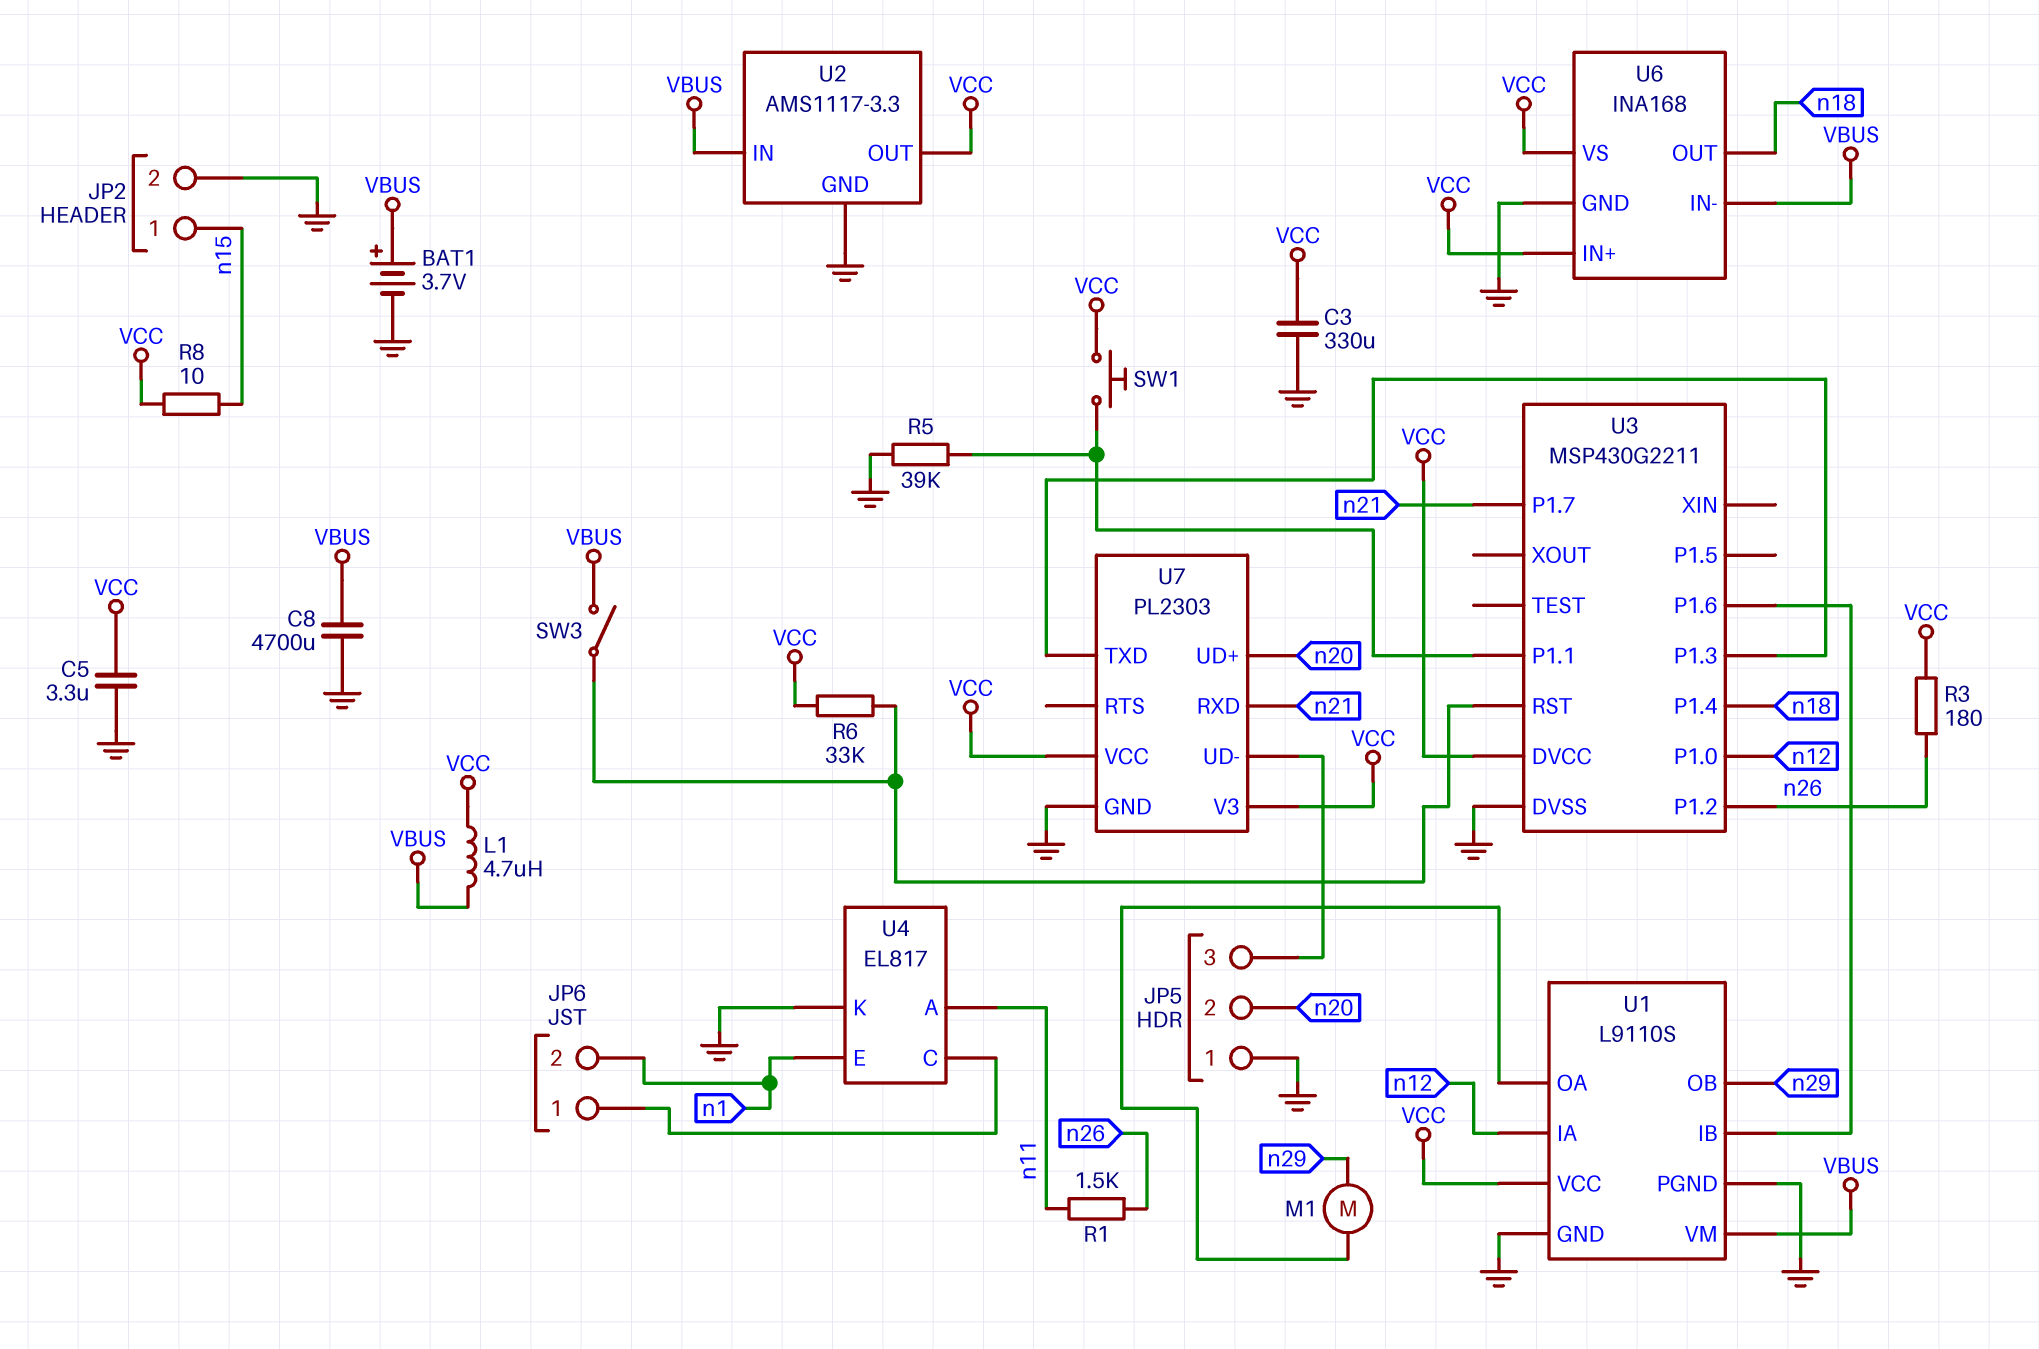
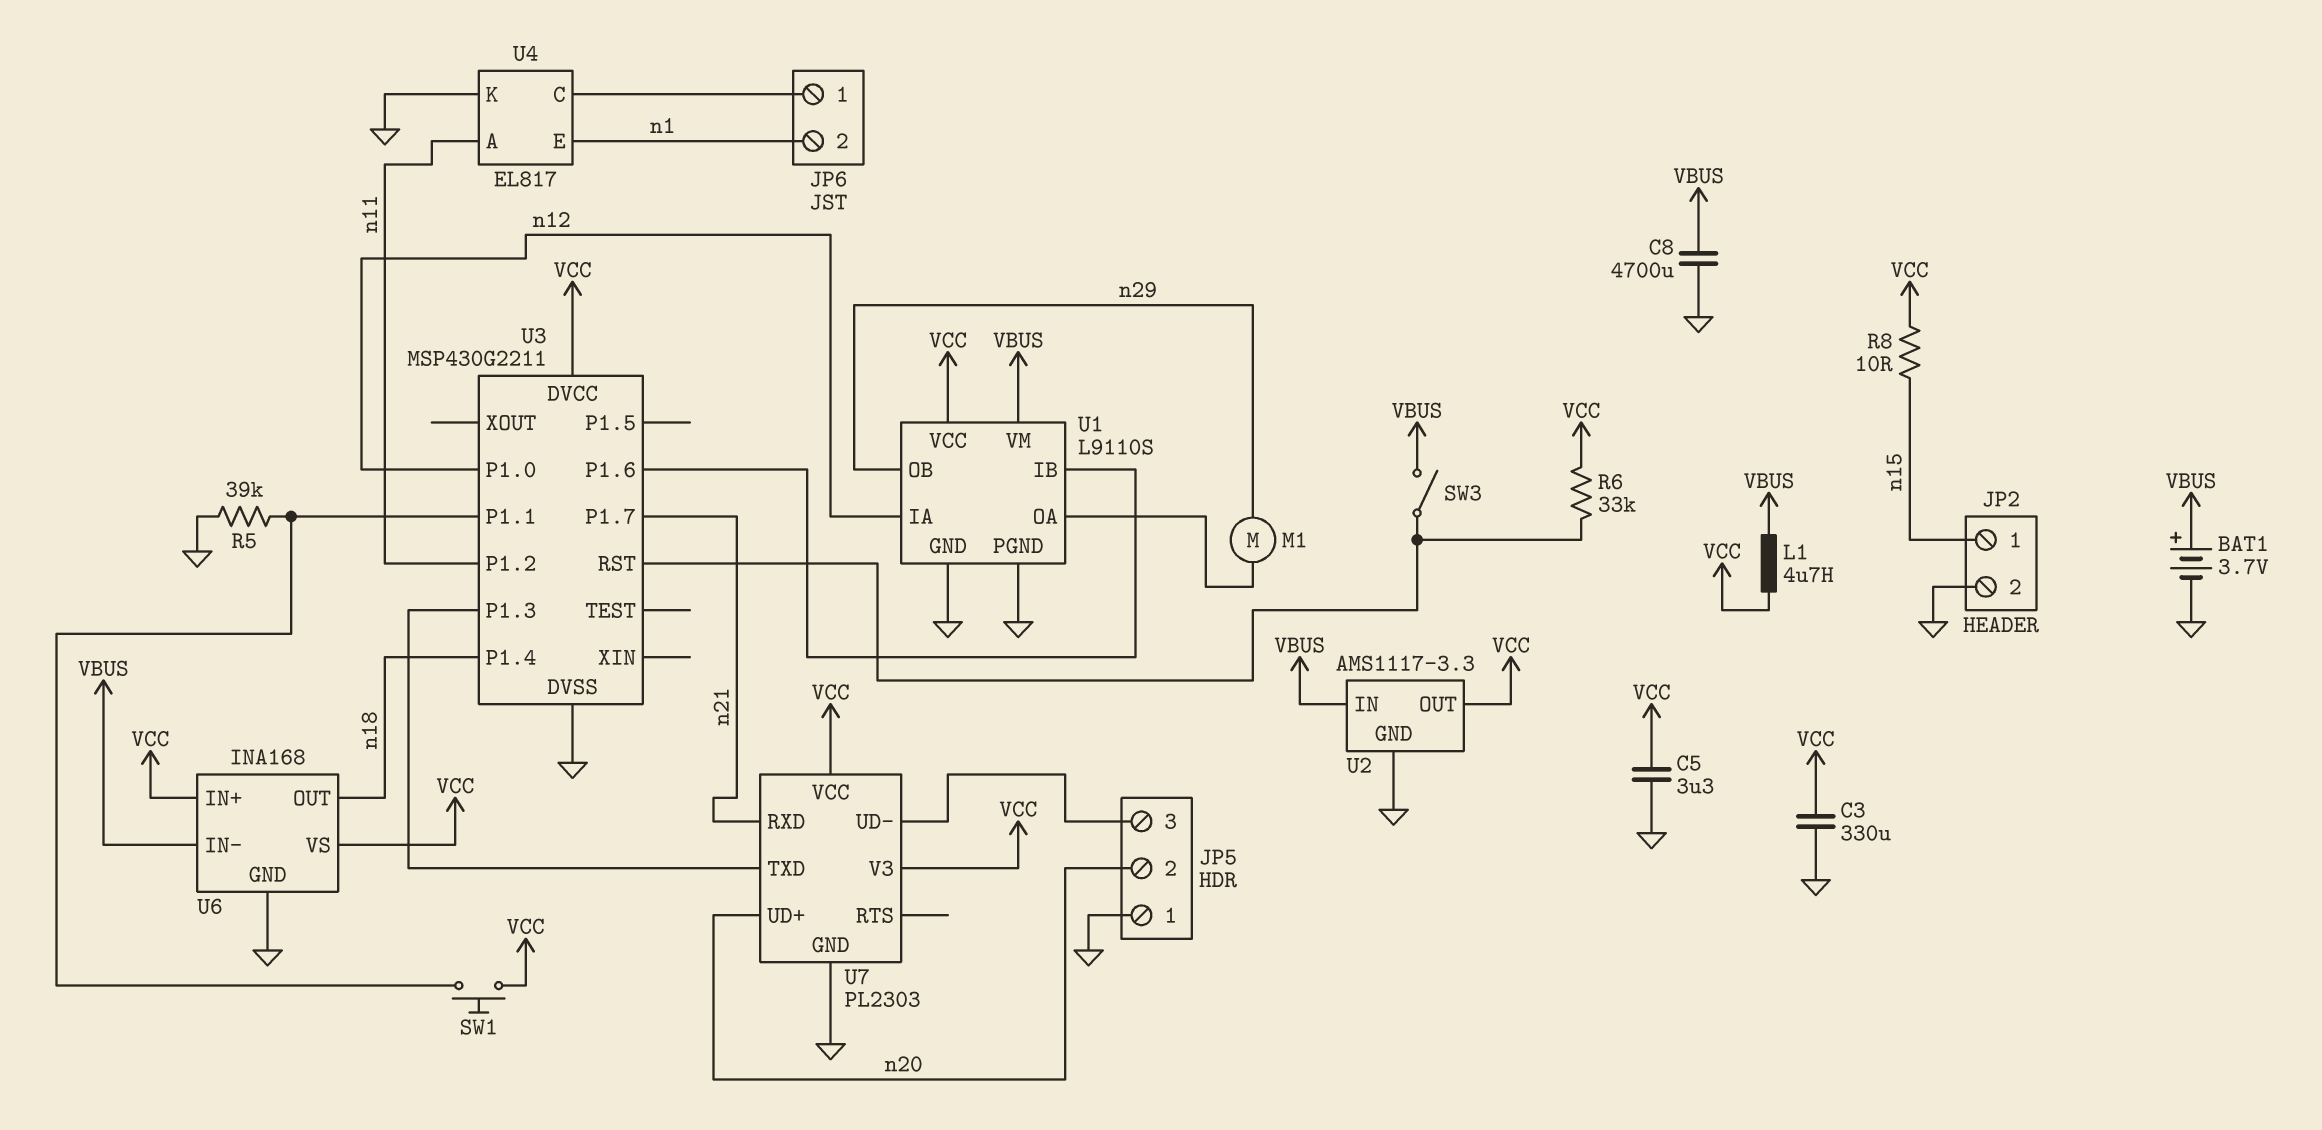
R1: 1.5k (n11, n26) -> none
R3: 180 (VCC, n26) -> none
U3 pin P1.2: n26 -> n11

